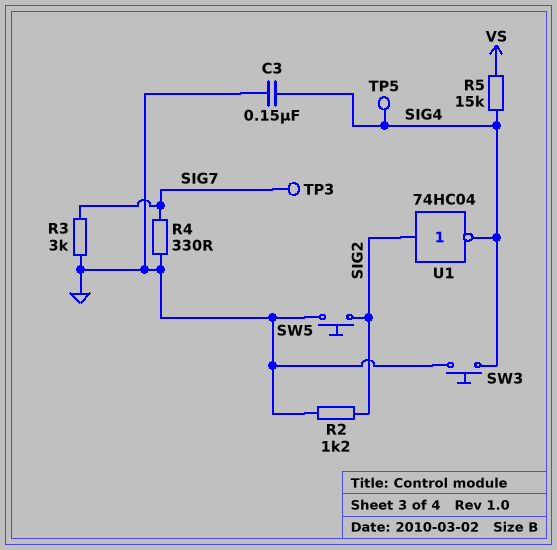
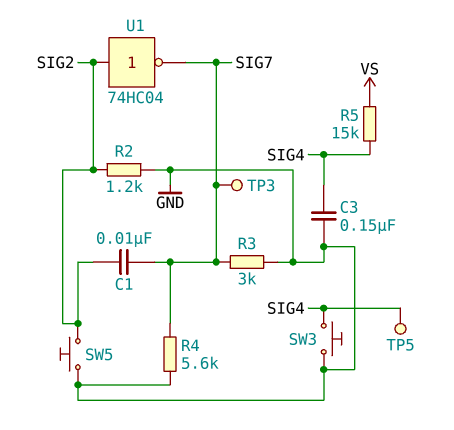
C1: none -> 10nF (SIG2, SIG7)
R4: 330 (GND, SIG7) -> 5.6k (GND, SIG7)
U1: NOT 74HC04 (in SIG2, out SIG4) -> NOT 74HC04 (in SIG2, out SIG7)

